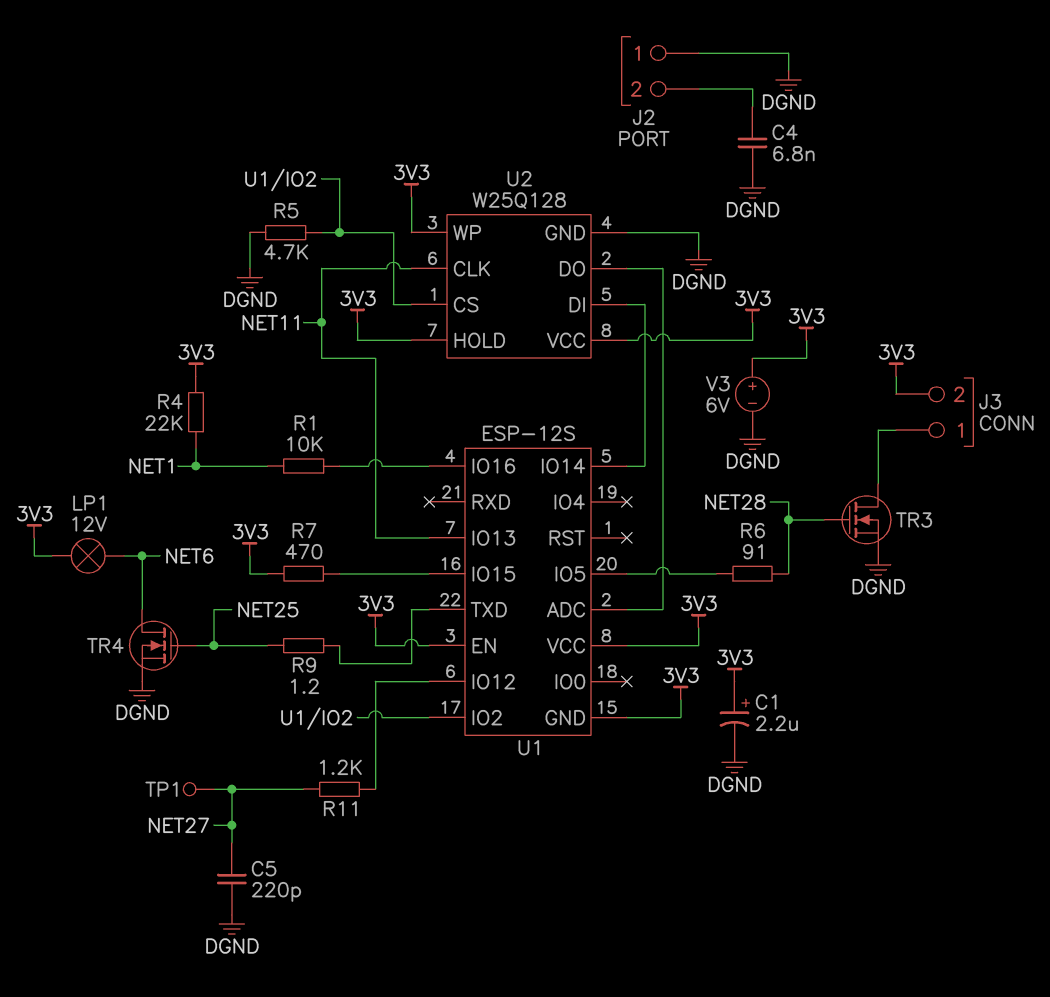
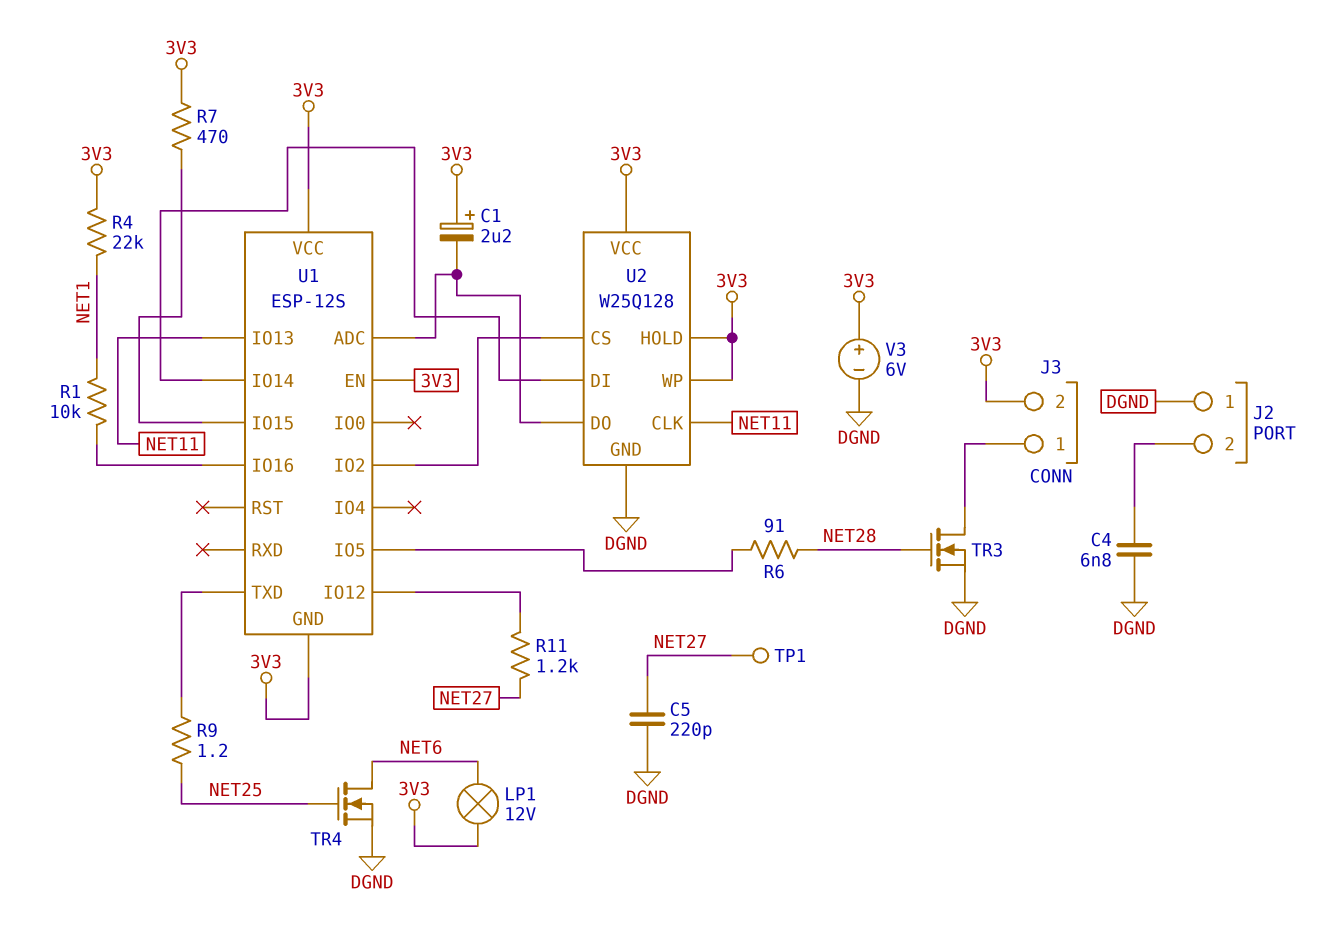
C1: 2.2uF (plus 3V3, minus DGND) -> 2.2uF (plus 3V3, minus U1/ADC)
R5: 4.7k (DGND, U1/IO2) -> none

